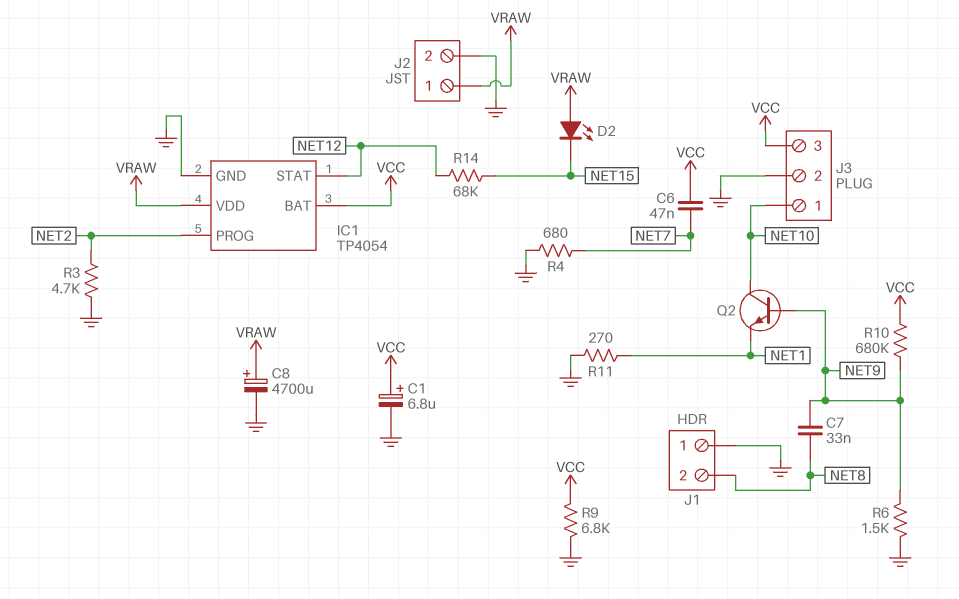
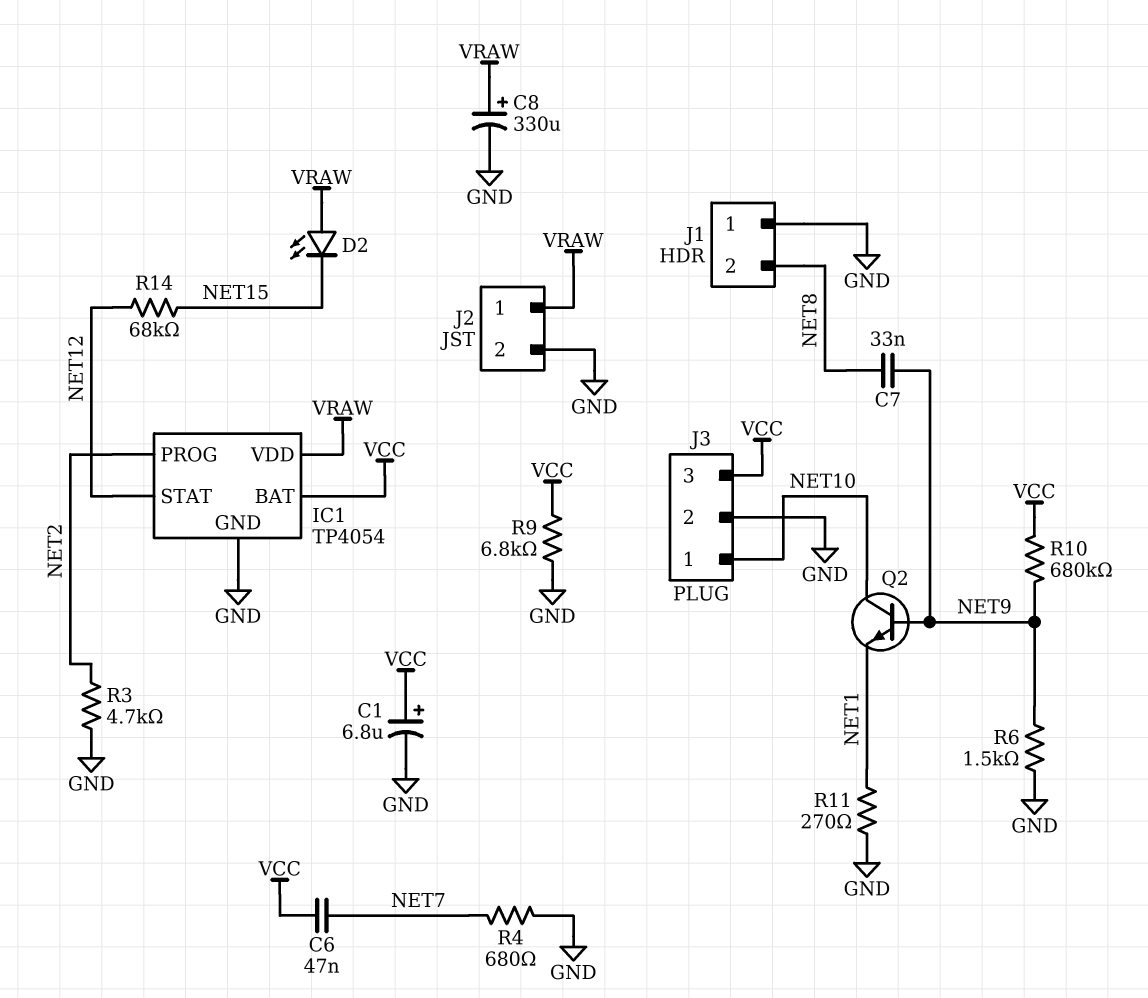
C8: 4700uF (plus VRAW, minus GND) -> 330uF (plus VRAW, minus GND)

